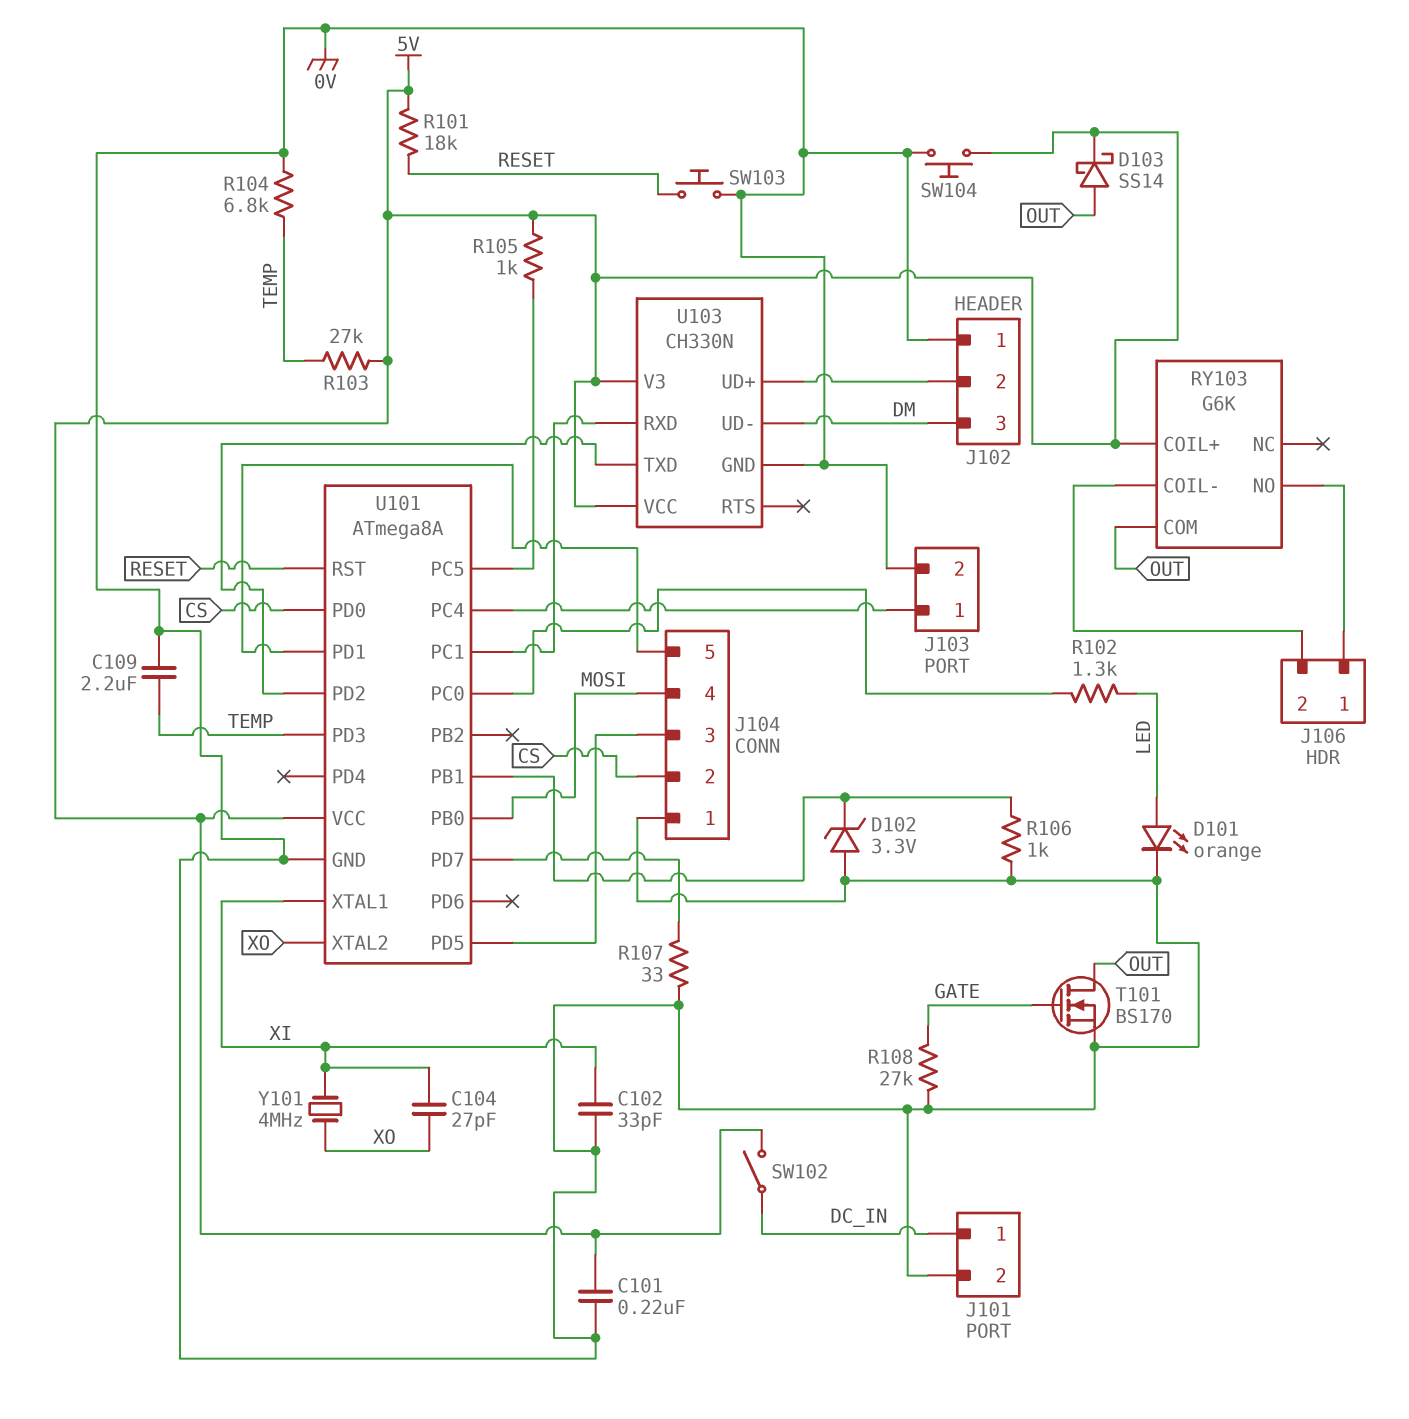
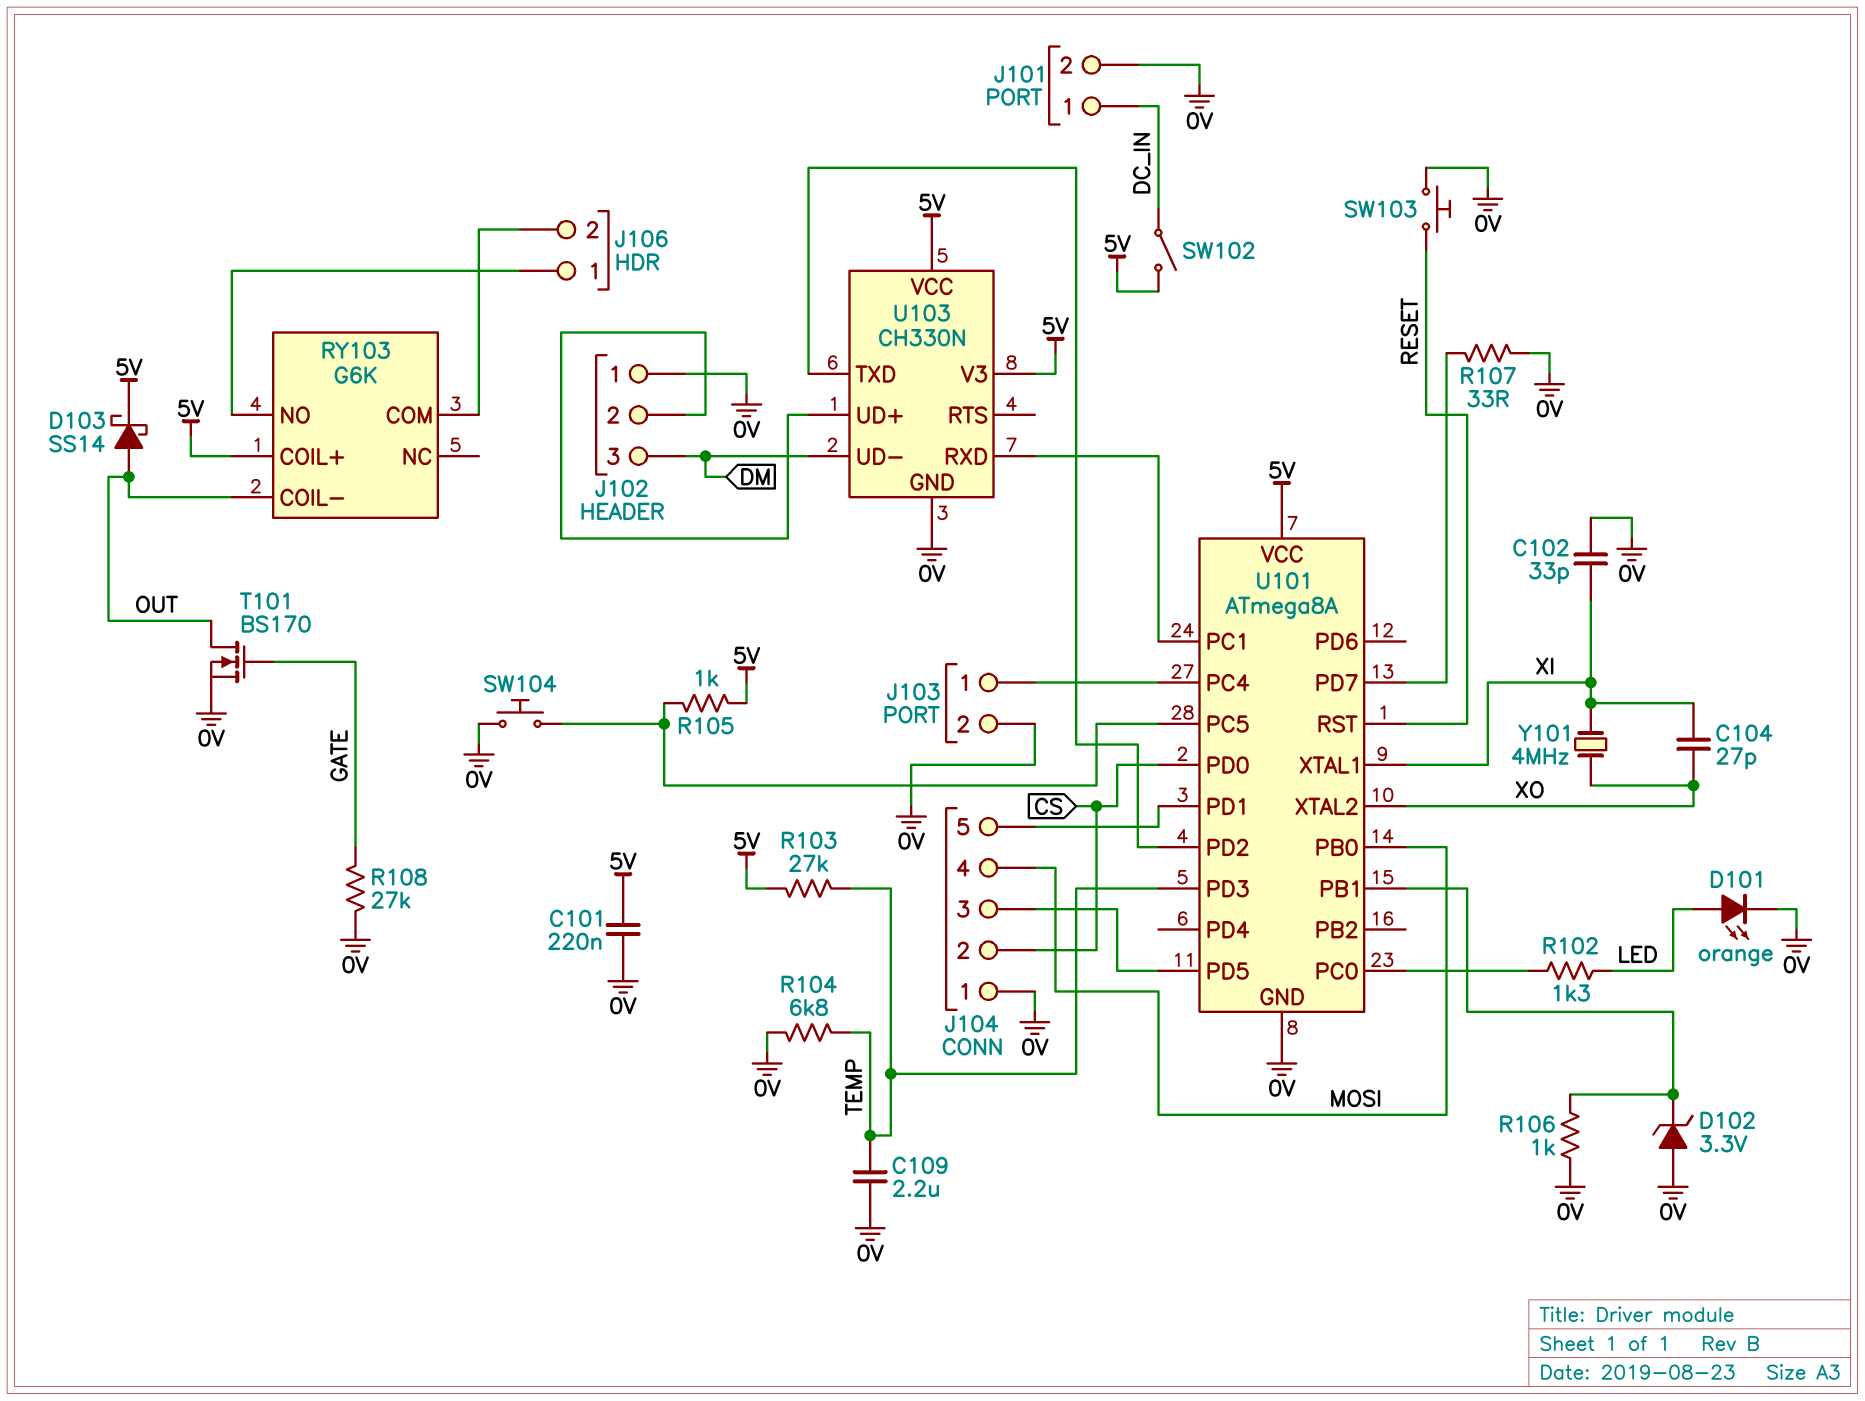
R101: 18k (5V, RESET) -> none
RY103 pin COIL-: J106/2 -> OUT
RY103 pin COM: OUT -> J106/2
SW104: button (0V, 5V) -> button (0V, U101/PC5)

